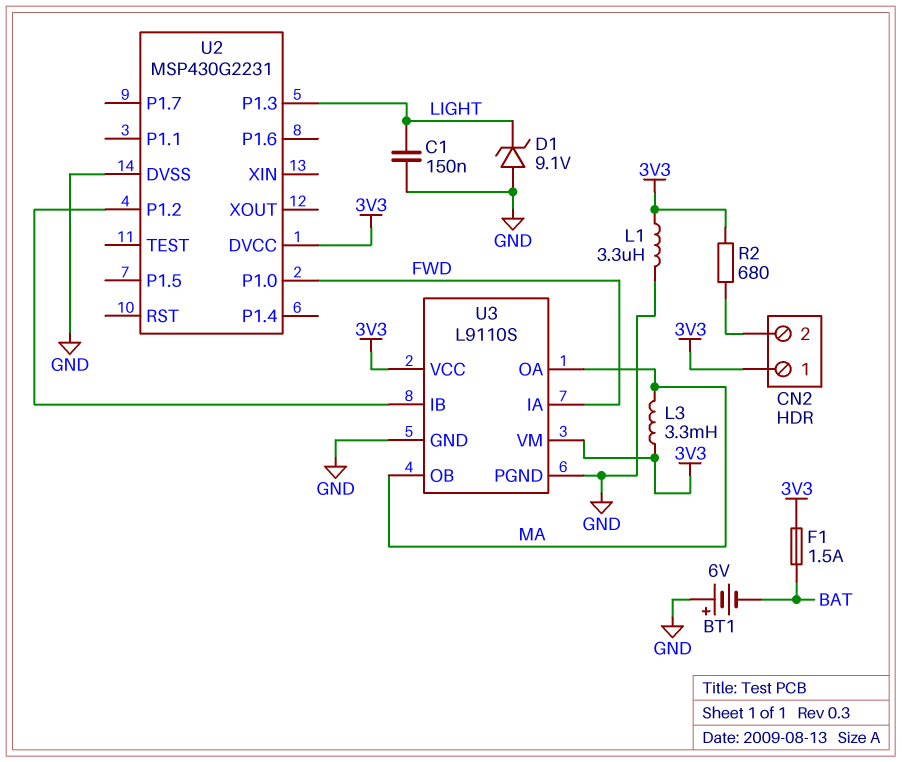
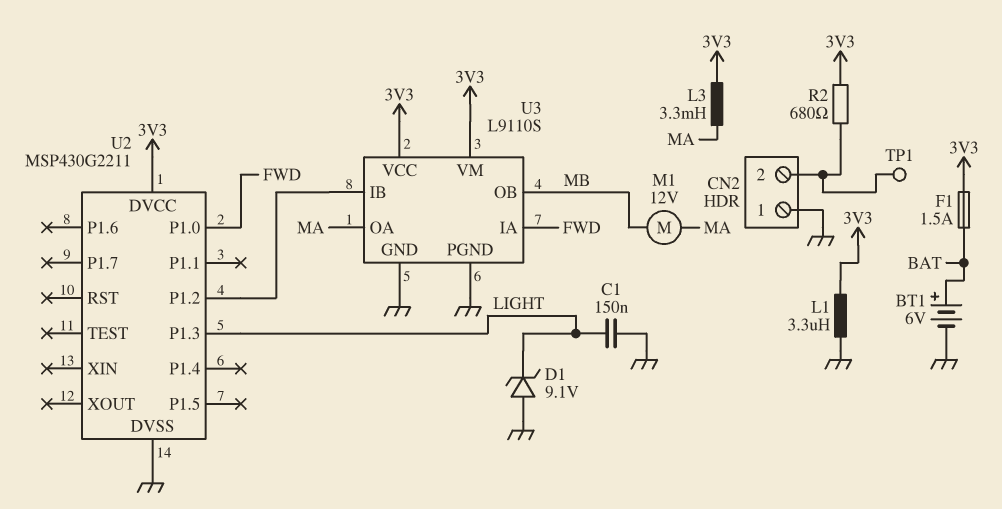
BT1: 6V (plus GND, minus BAT) -> 6V (plus BAT, minus GND)
CN2 pin 1: 3V3 -> GND
M1: none -> motor 12V (MA, MB)
TP1: none -> test point (CN2/2)
U2: MSP430G2231 -> MSP430G2211
U3 pin OB: MA -> MB

